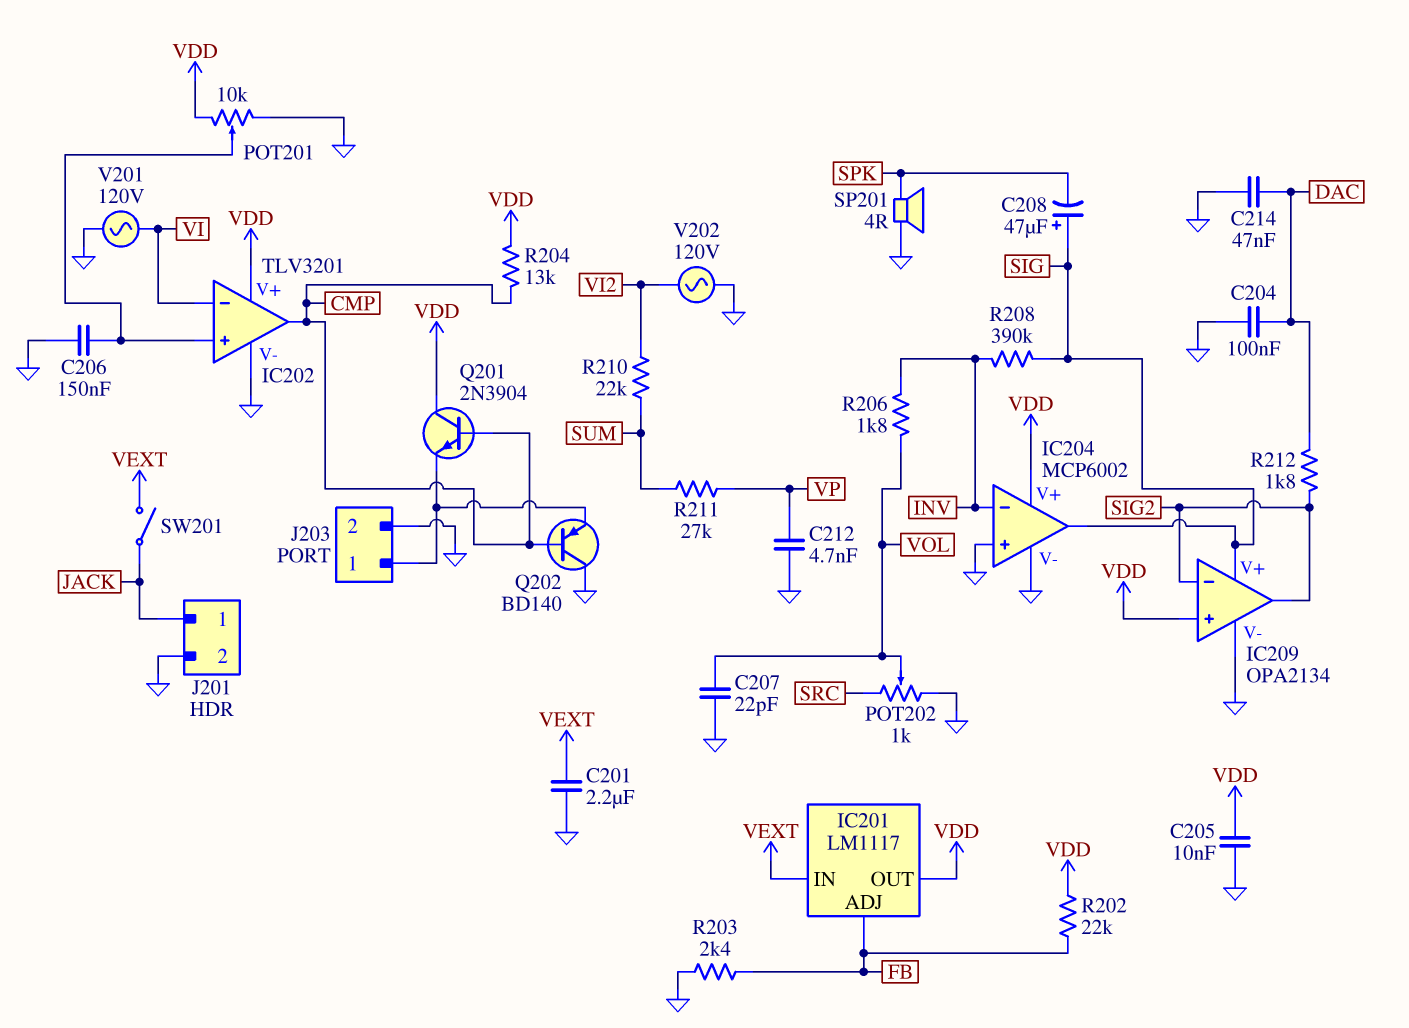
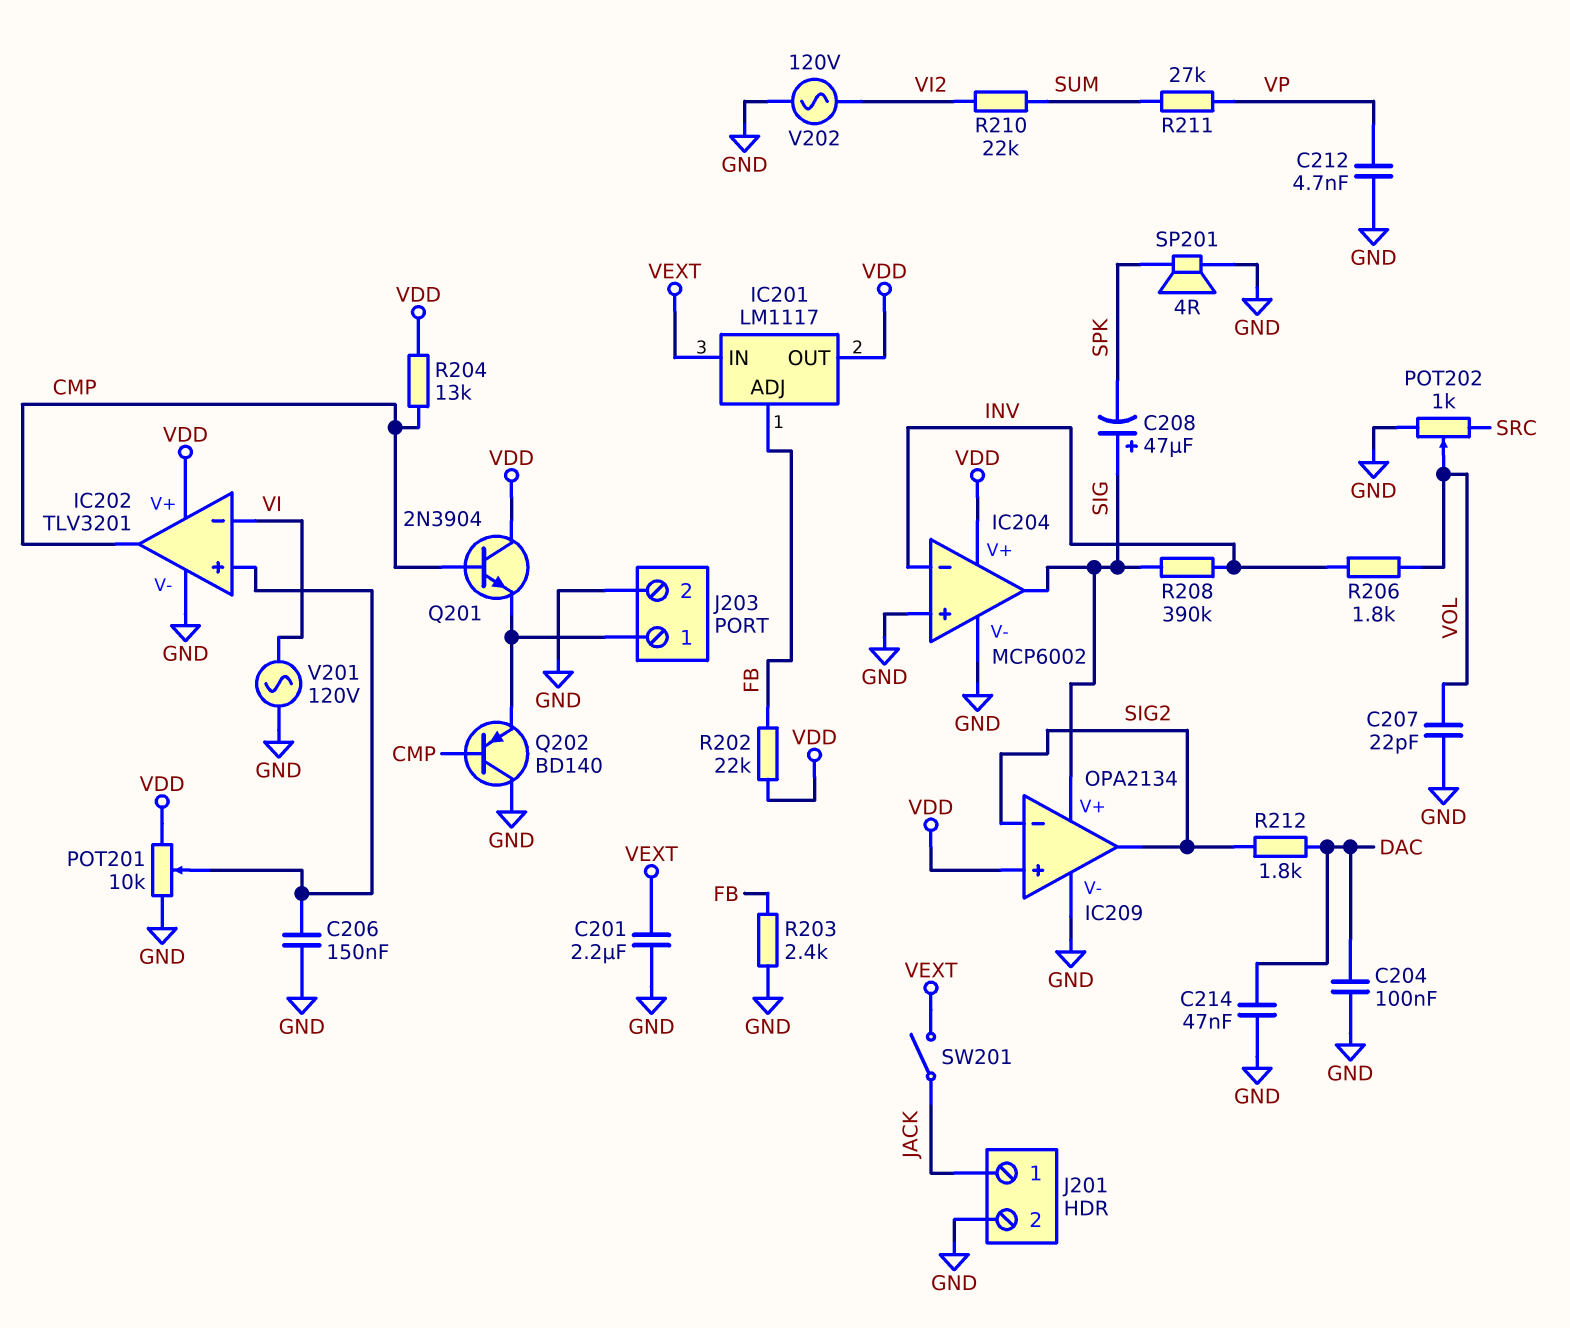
C205: 10nF (GND, VDD) -> none

